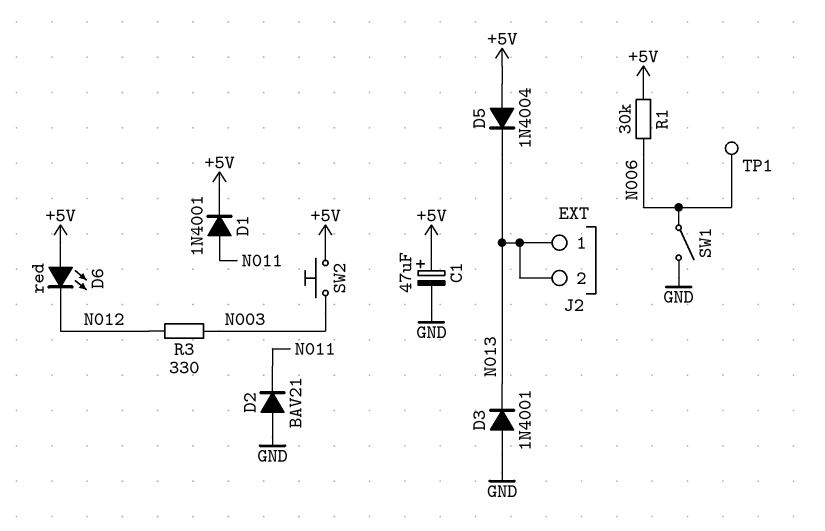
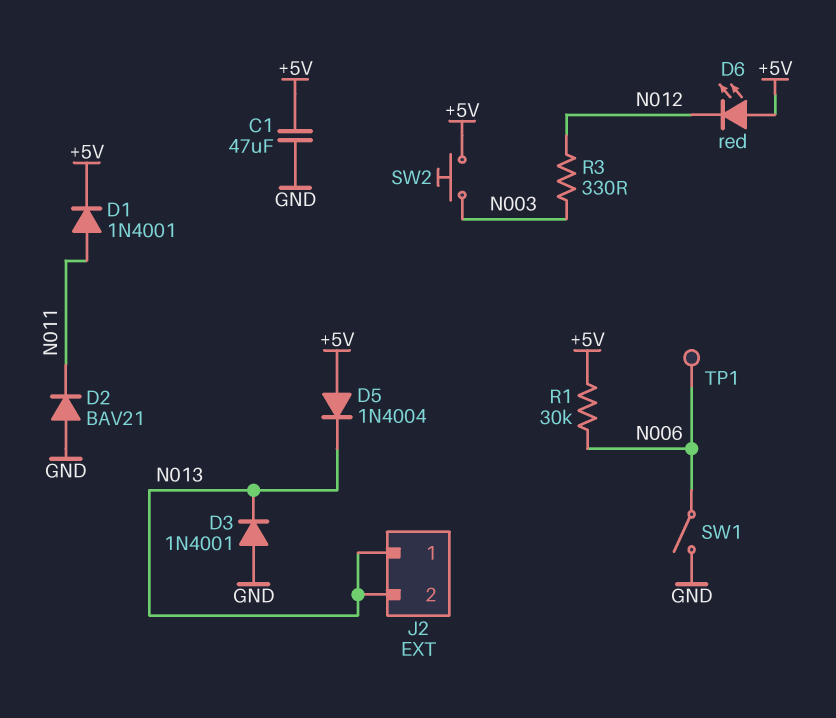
C1: 47uF (plus +5V, minus GND) -> 47uF (+5V, GND)

